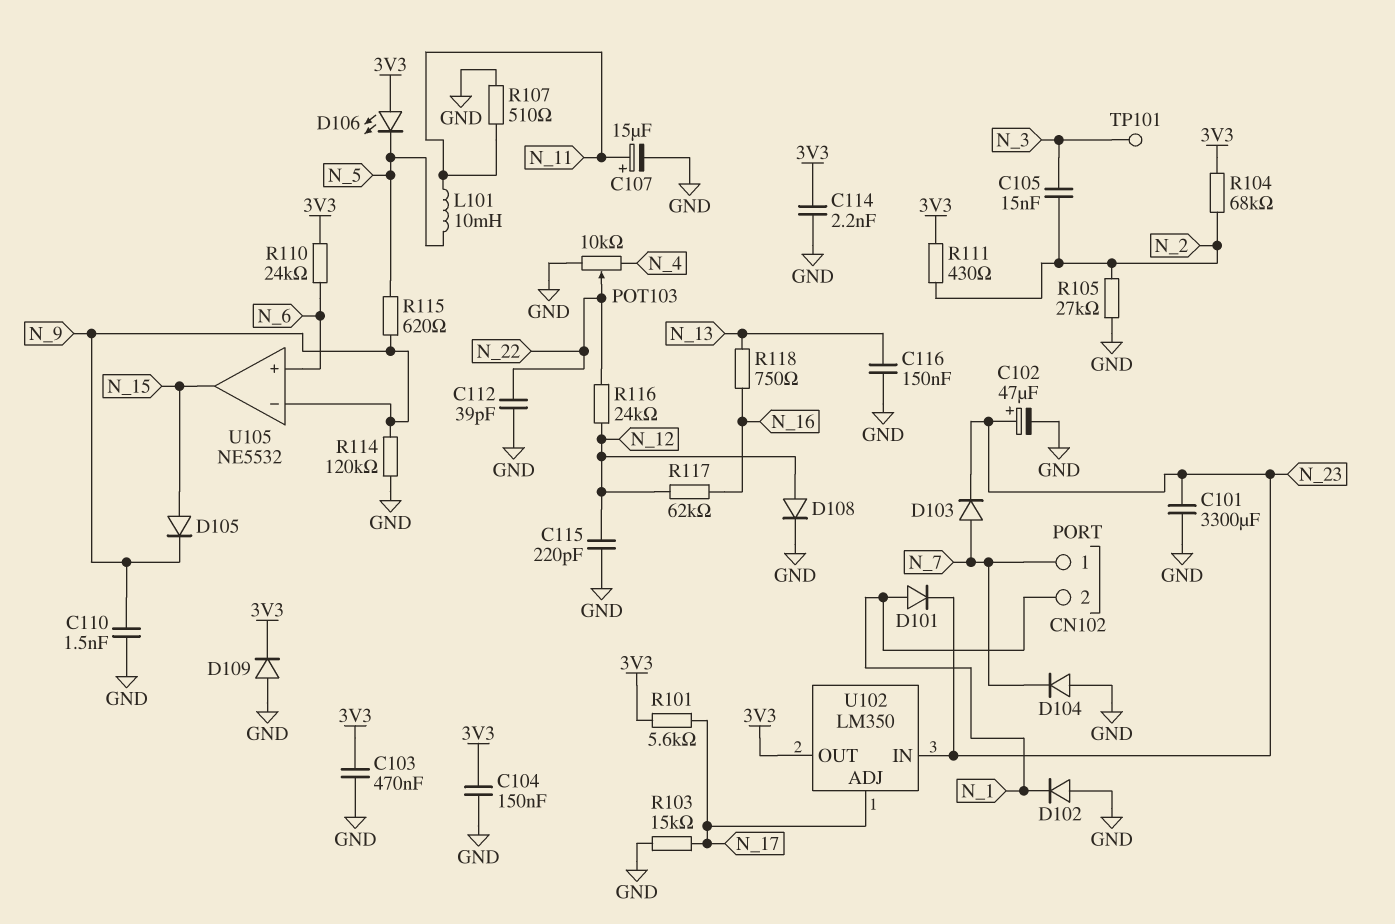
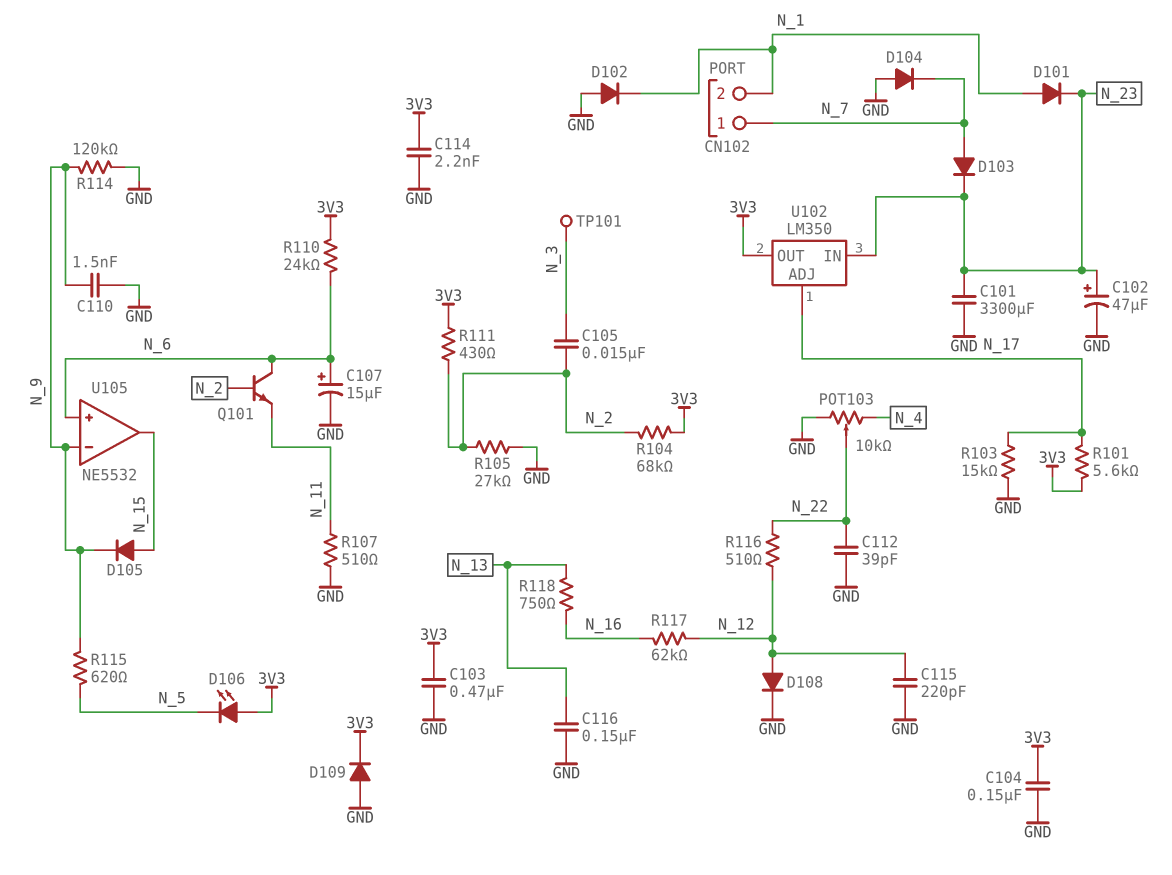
C107: 15uF (plus N_11, minus GND) -> 15uF (plus N_6, minus GND)
L101: 10mH (N_5, N_11) -> none
Q101: none -> NPN (B N_2, C N_6, E N_11)
R116: 24k (N_12, N_22) -> 510 (N_12, N_22)

